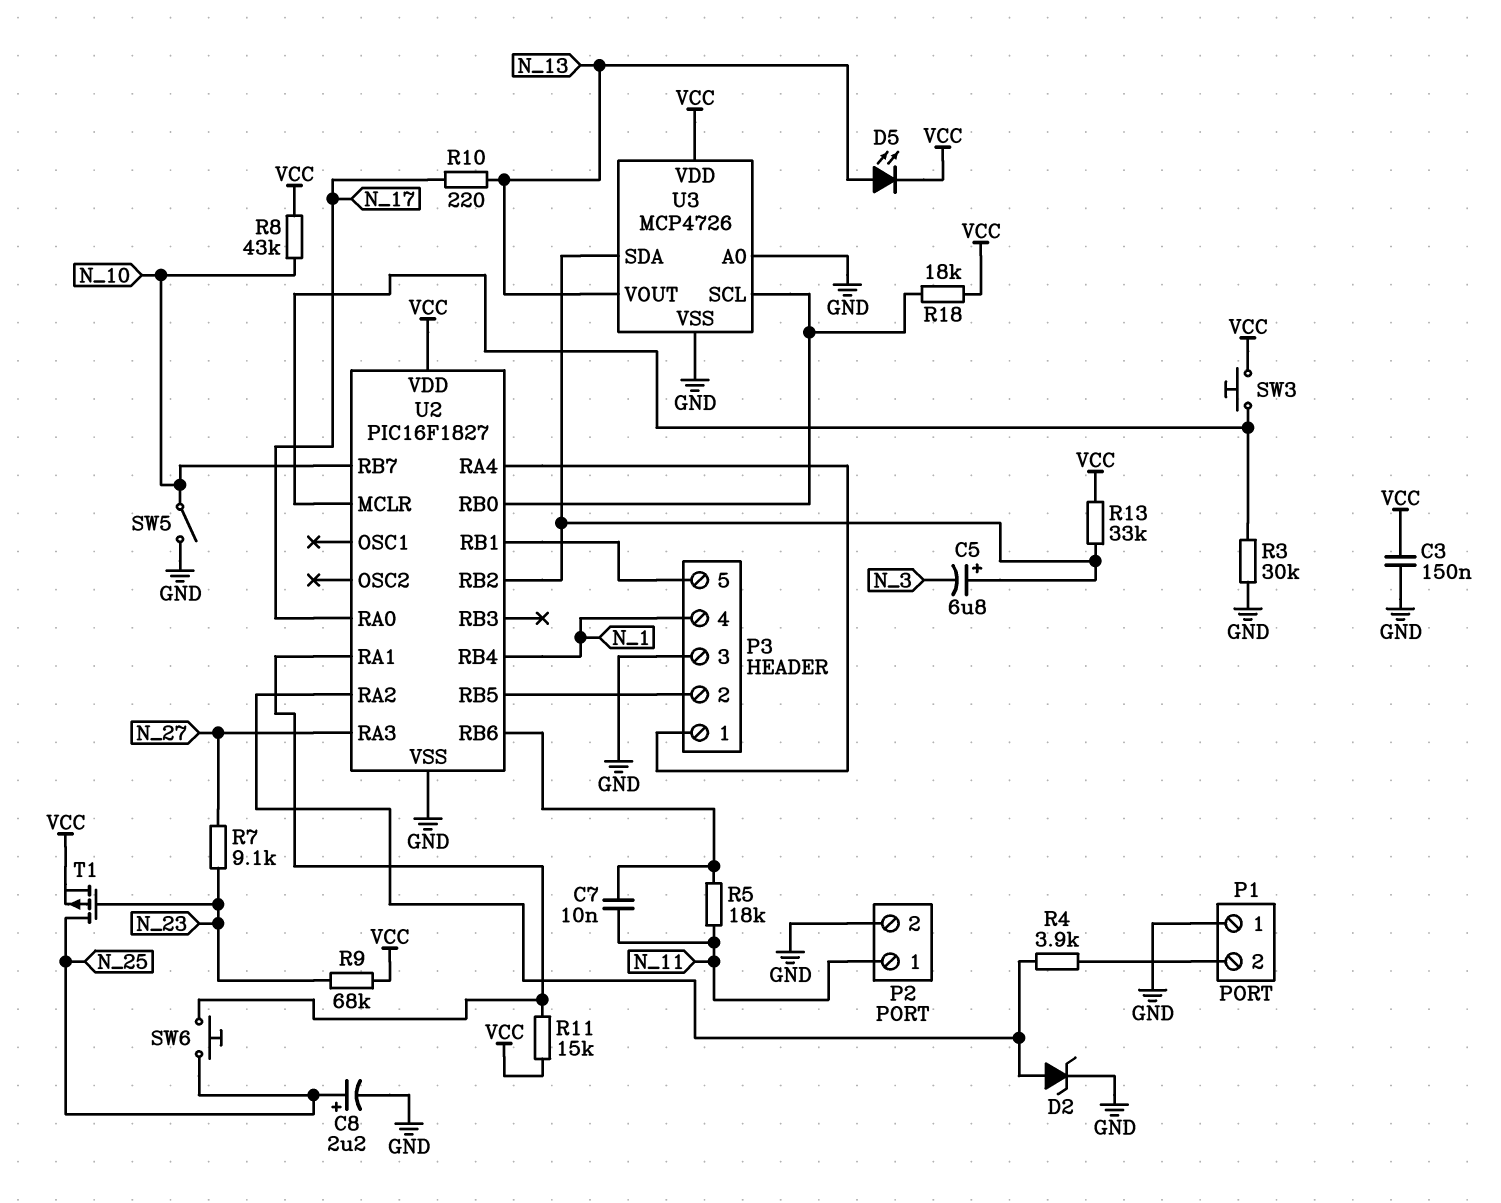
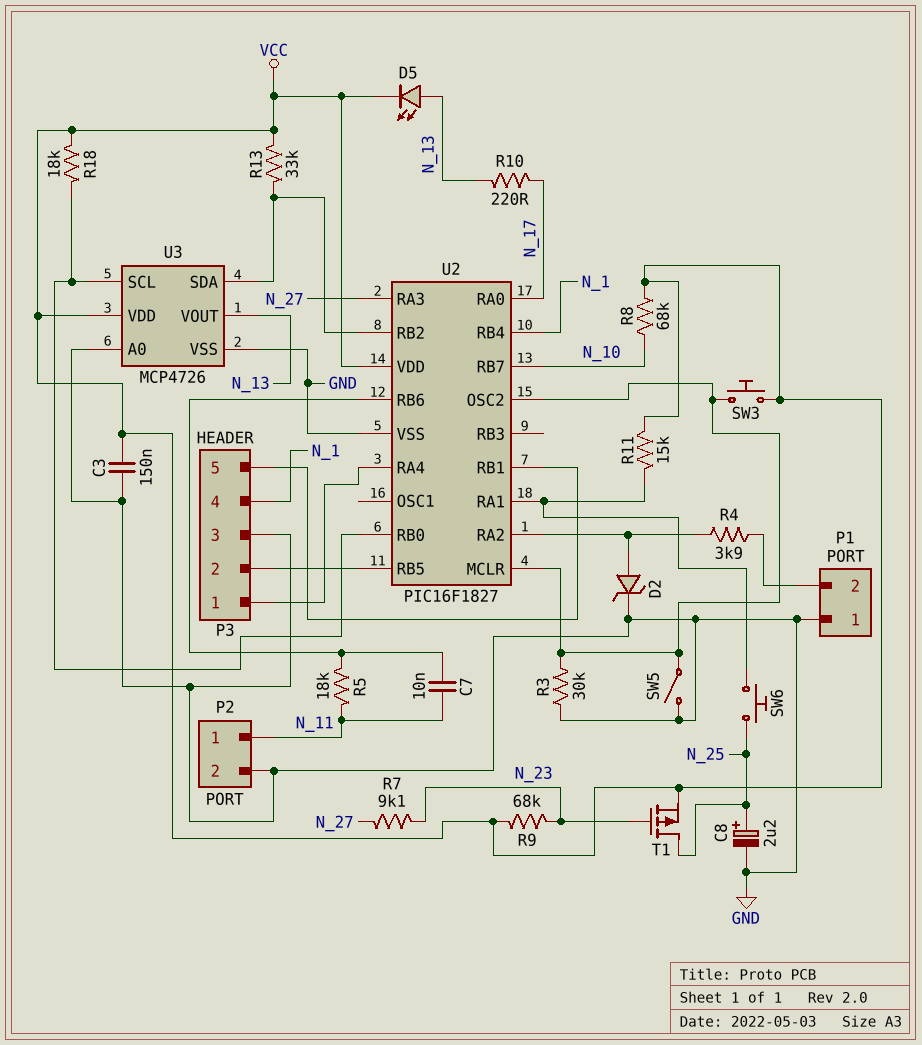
C5: 6.8uF (plus U2/RB2, minus N_3) -> none
R8: 43k (N_10, VCC) -> 68k (N_10, VCC)
SW5: switch (GND, N_10) -> switch (GND, U2/MCLR)
U2 pin OSC2: none -> U2/MCLR

